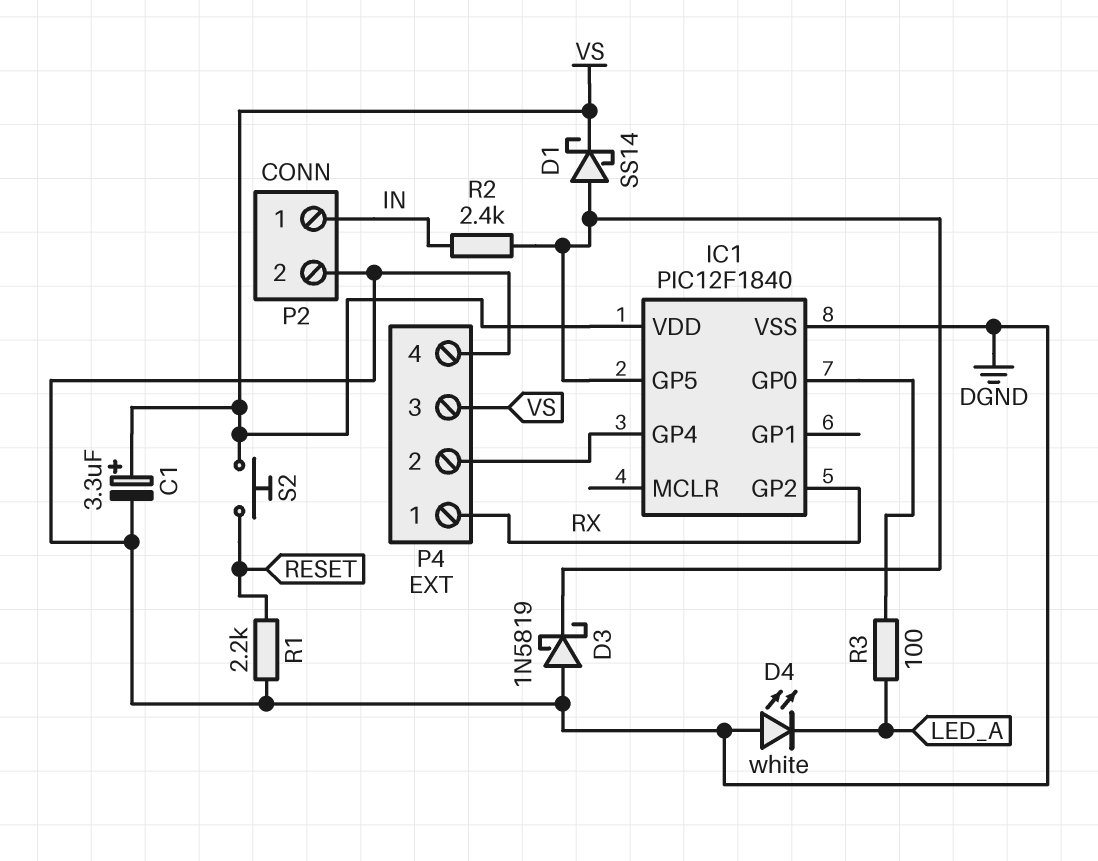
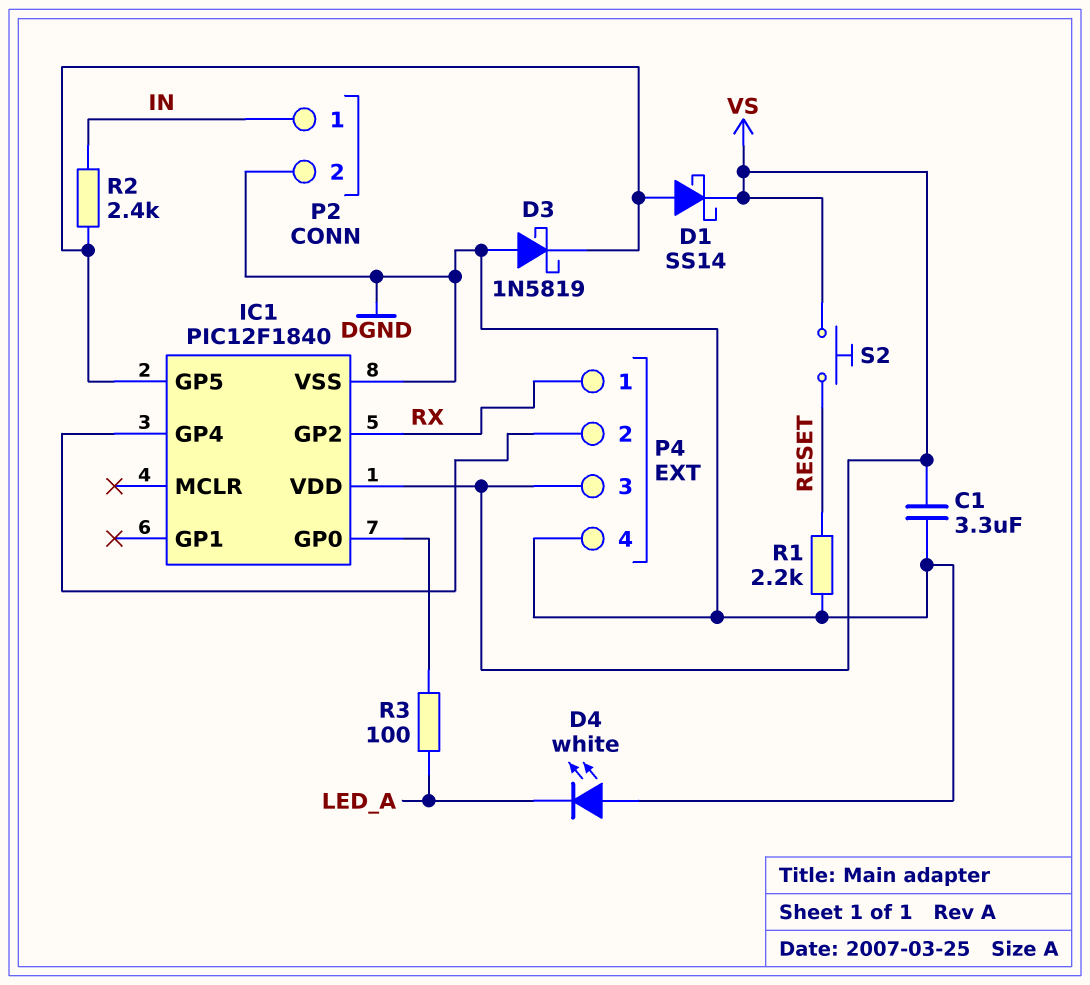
C1: 3.3uF (plus VS, minus DGND) -> 3.3uF (DGND, VS)

